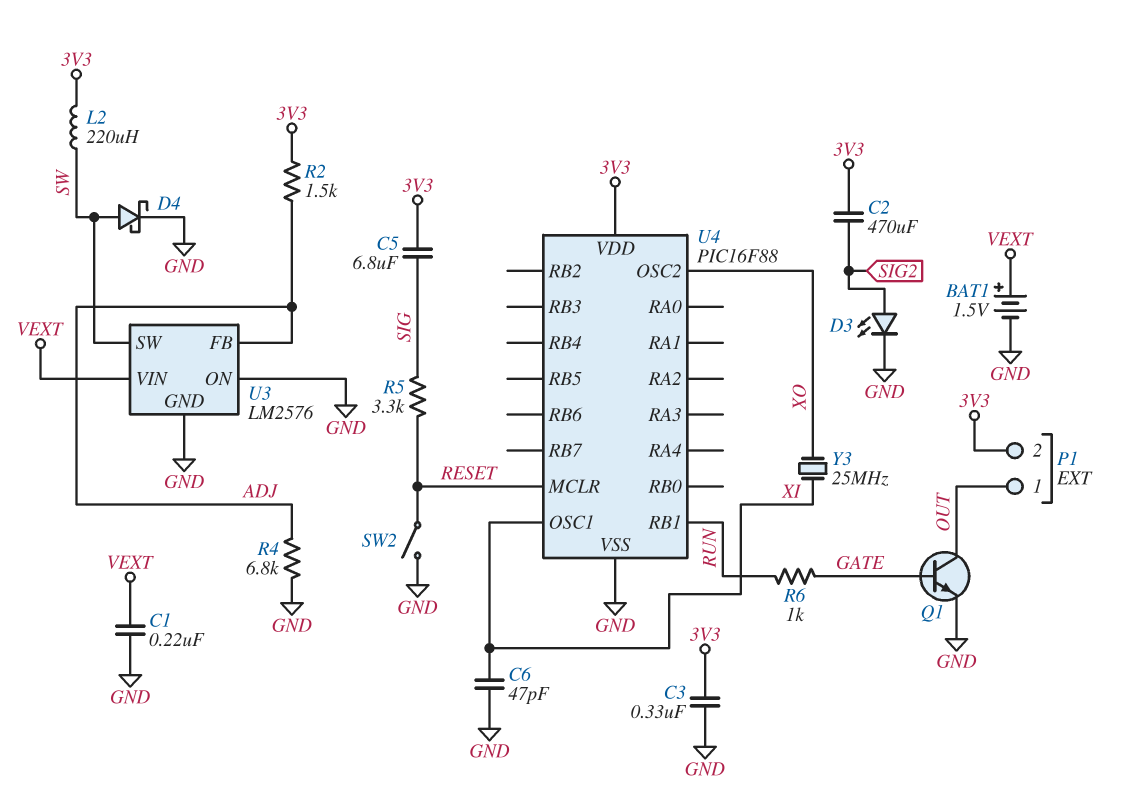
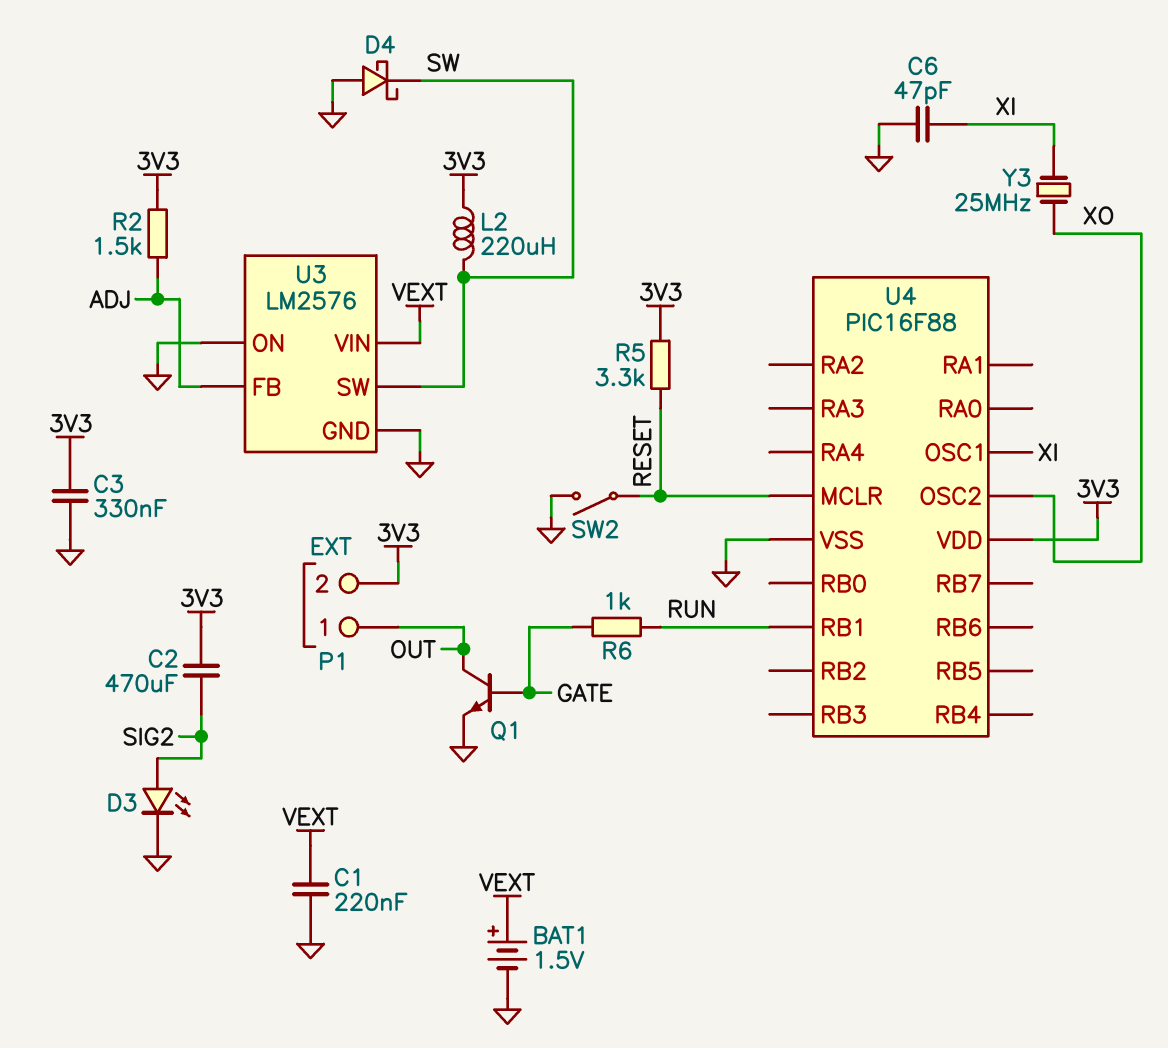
C5: 6.8uF (3V3, SIG) -> none
D4: schottky (A SW, K GND) -> schottky (A GND, K SW)
R4: 6.8k (ADJ, GND) -> none
R5: 3.3k (RESET, SIG) -> 3.3k (3V3, RESET)

